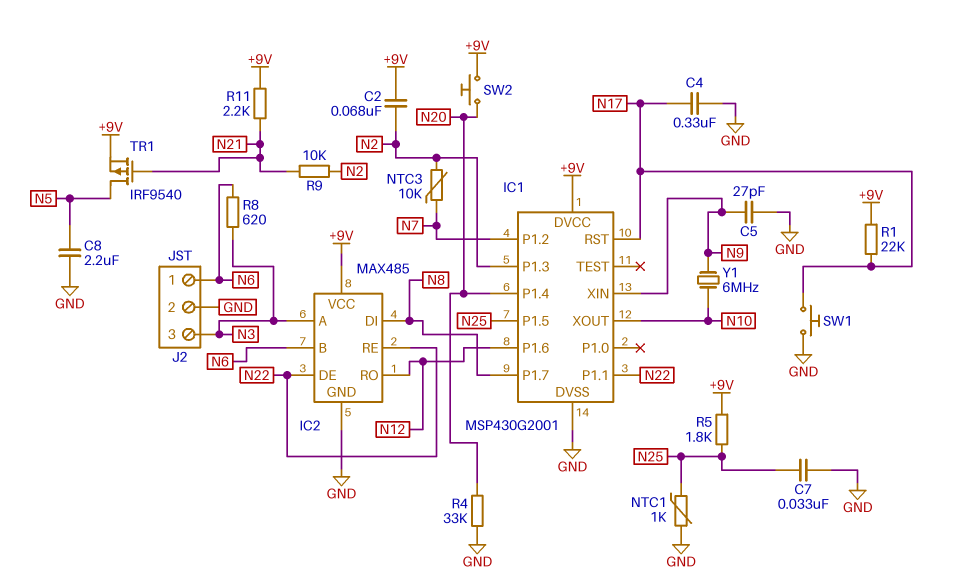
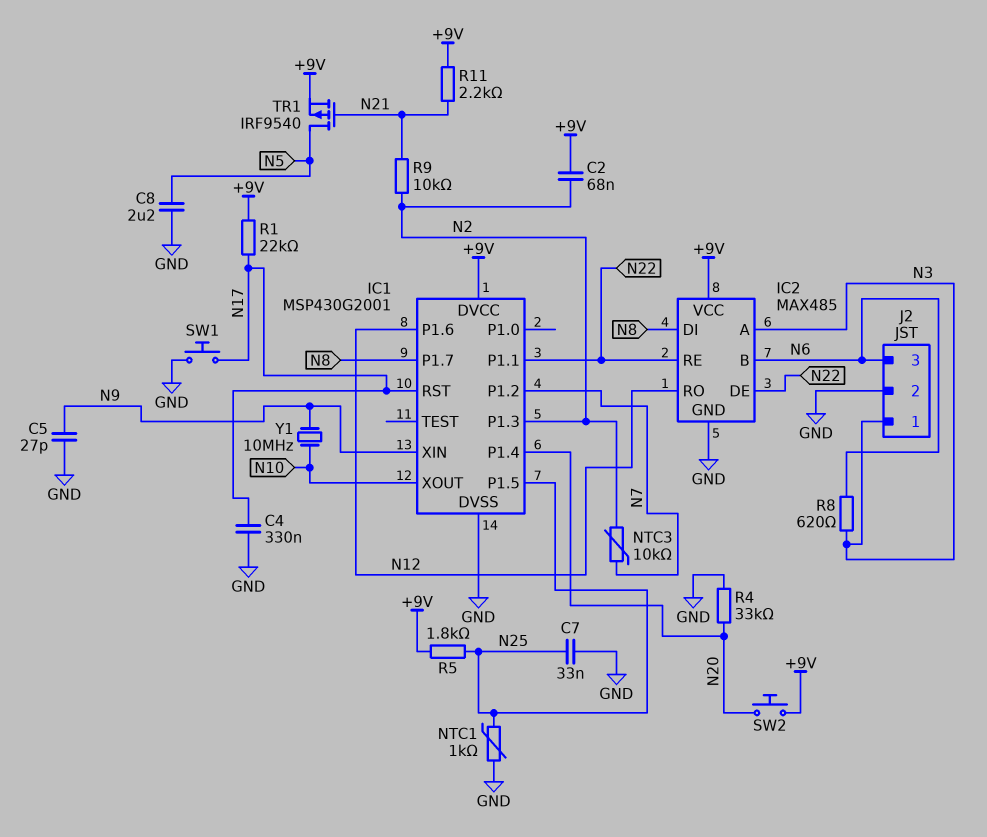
J2 pin 1: N6 -> N3
J2 pin 3: N3 -> N6
Y1: 6MHz (N9, N10) -> 10MHz (N9, N10)

